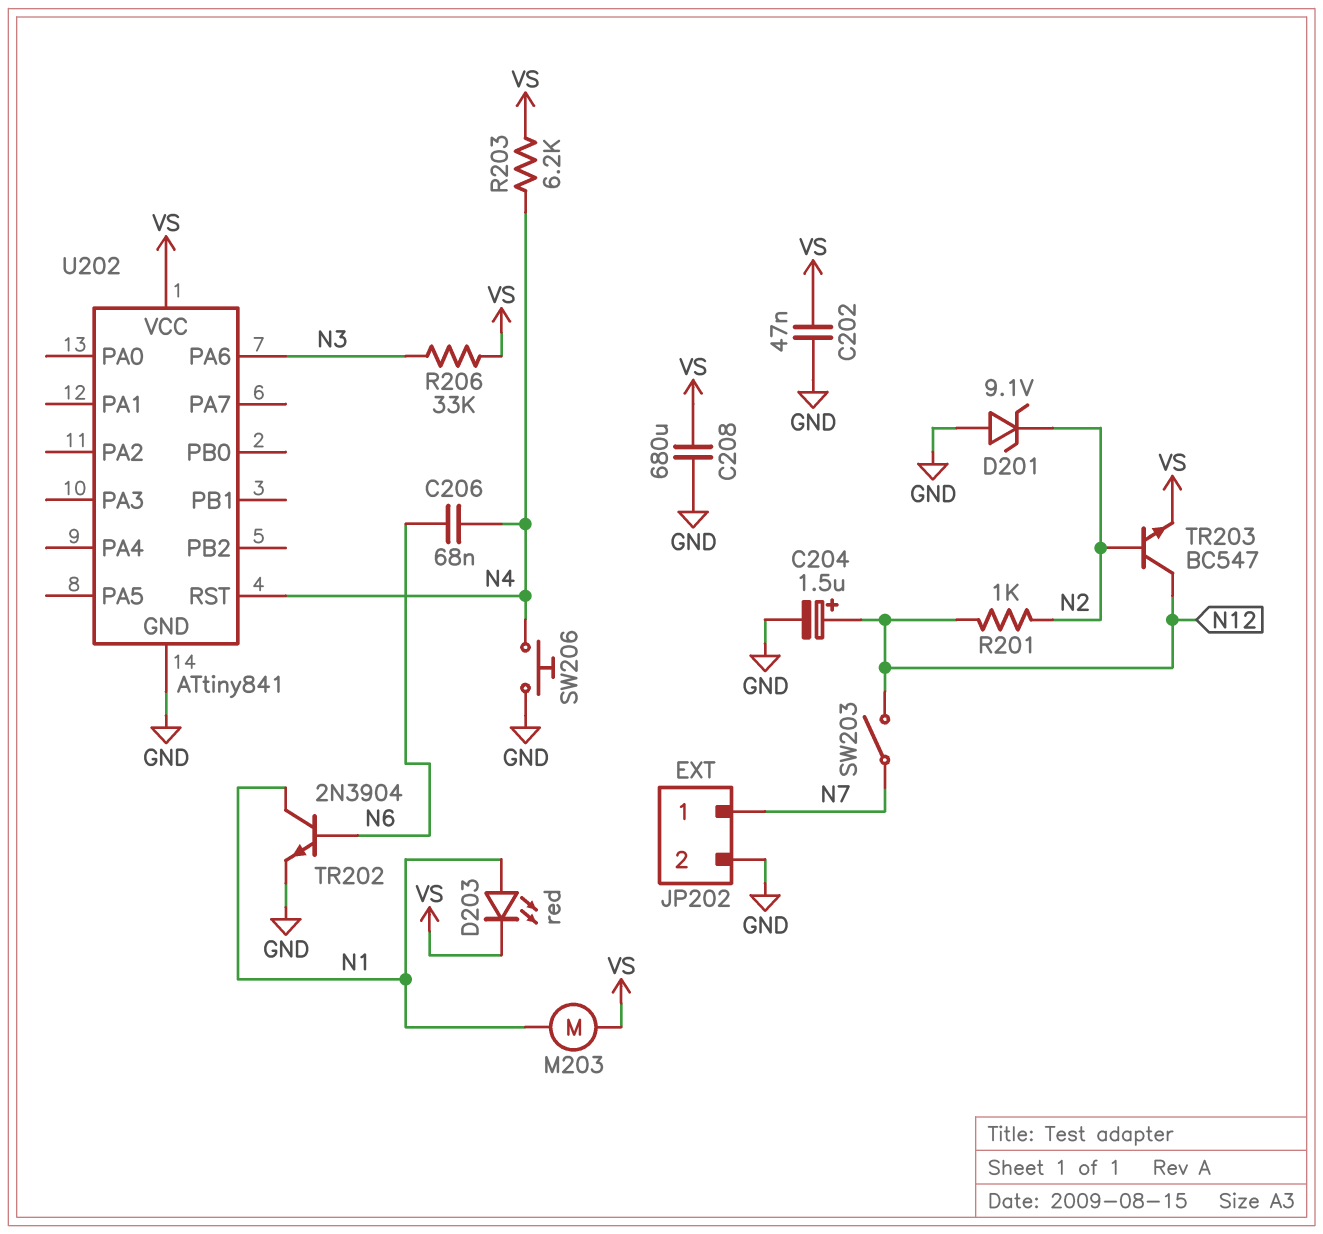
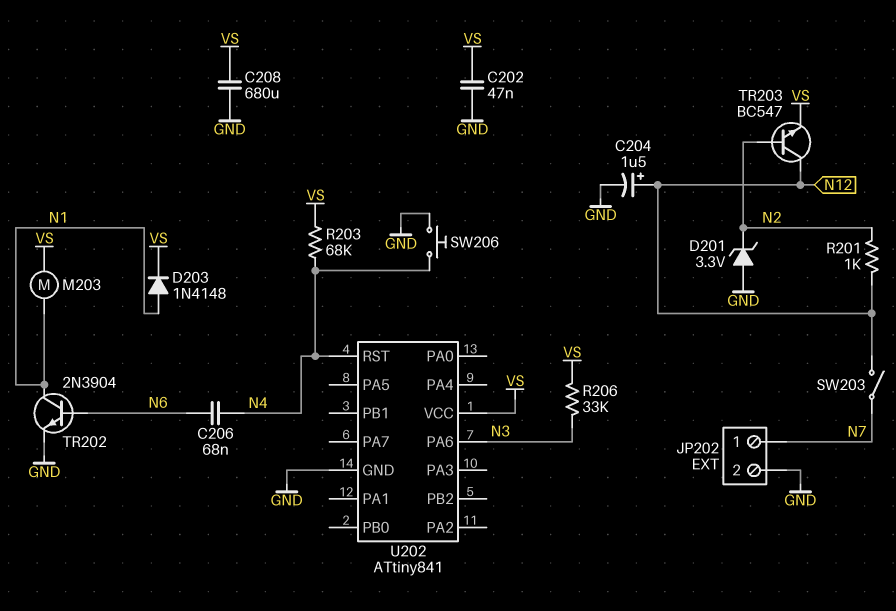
D201: zener 9.1V (A GND, K N2) -> zener 3.3V (A GND, K N2)
D203: LED red (A N1, K VS) -> diode 1N4148 (A N1, K VS)
R203: 6.2k (N4, VS) -> 68k (N4, VS)

